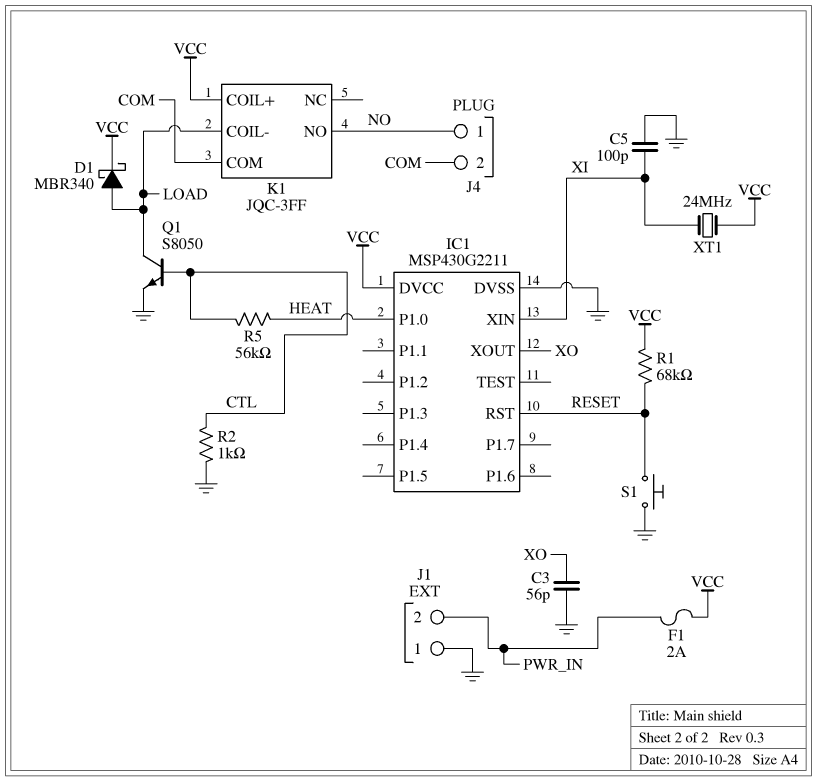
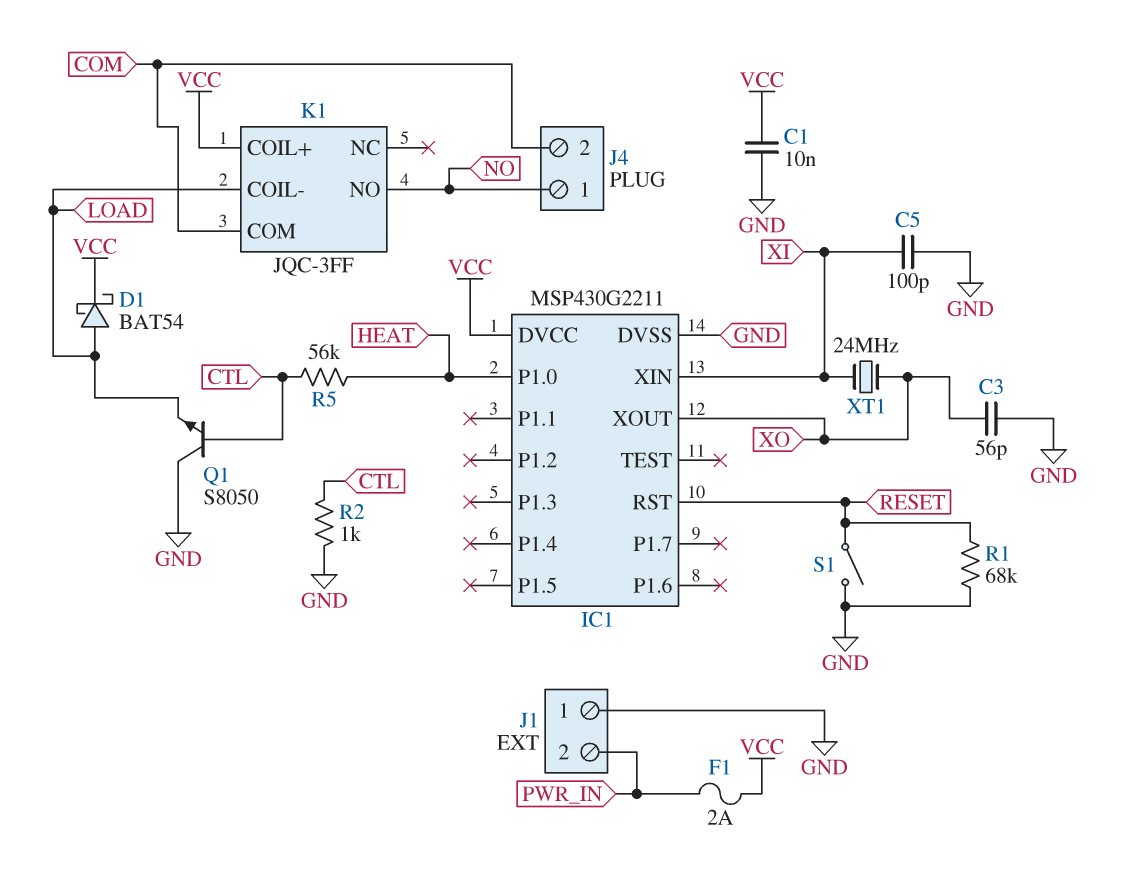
C1: none -> 10nF (GND, VCC)
D1: schottky MBR340 (A LOAD, K VCC) -> schottky BAT54 (A LOAD, K VCC)
Q1: NPN S8050 (B CTL, C LOAD, E GND) -> NPN S8050 (B CTL, C GND, E LOAD)
R1: 68k (RESET, VCC) -> 68k (GND, RESET)
S1: button (GND, RESET) -> switch (GND, RESET)
XT1: 24MHz (VCC, XI) -> 24MHz (XI, XO)

